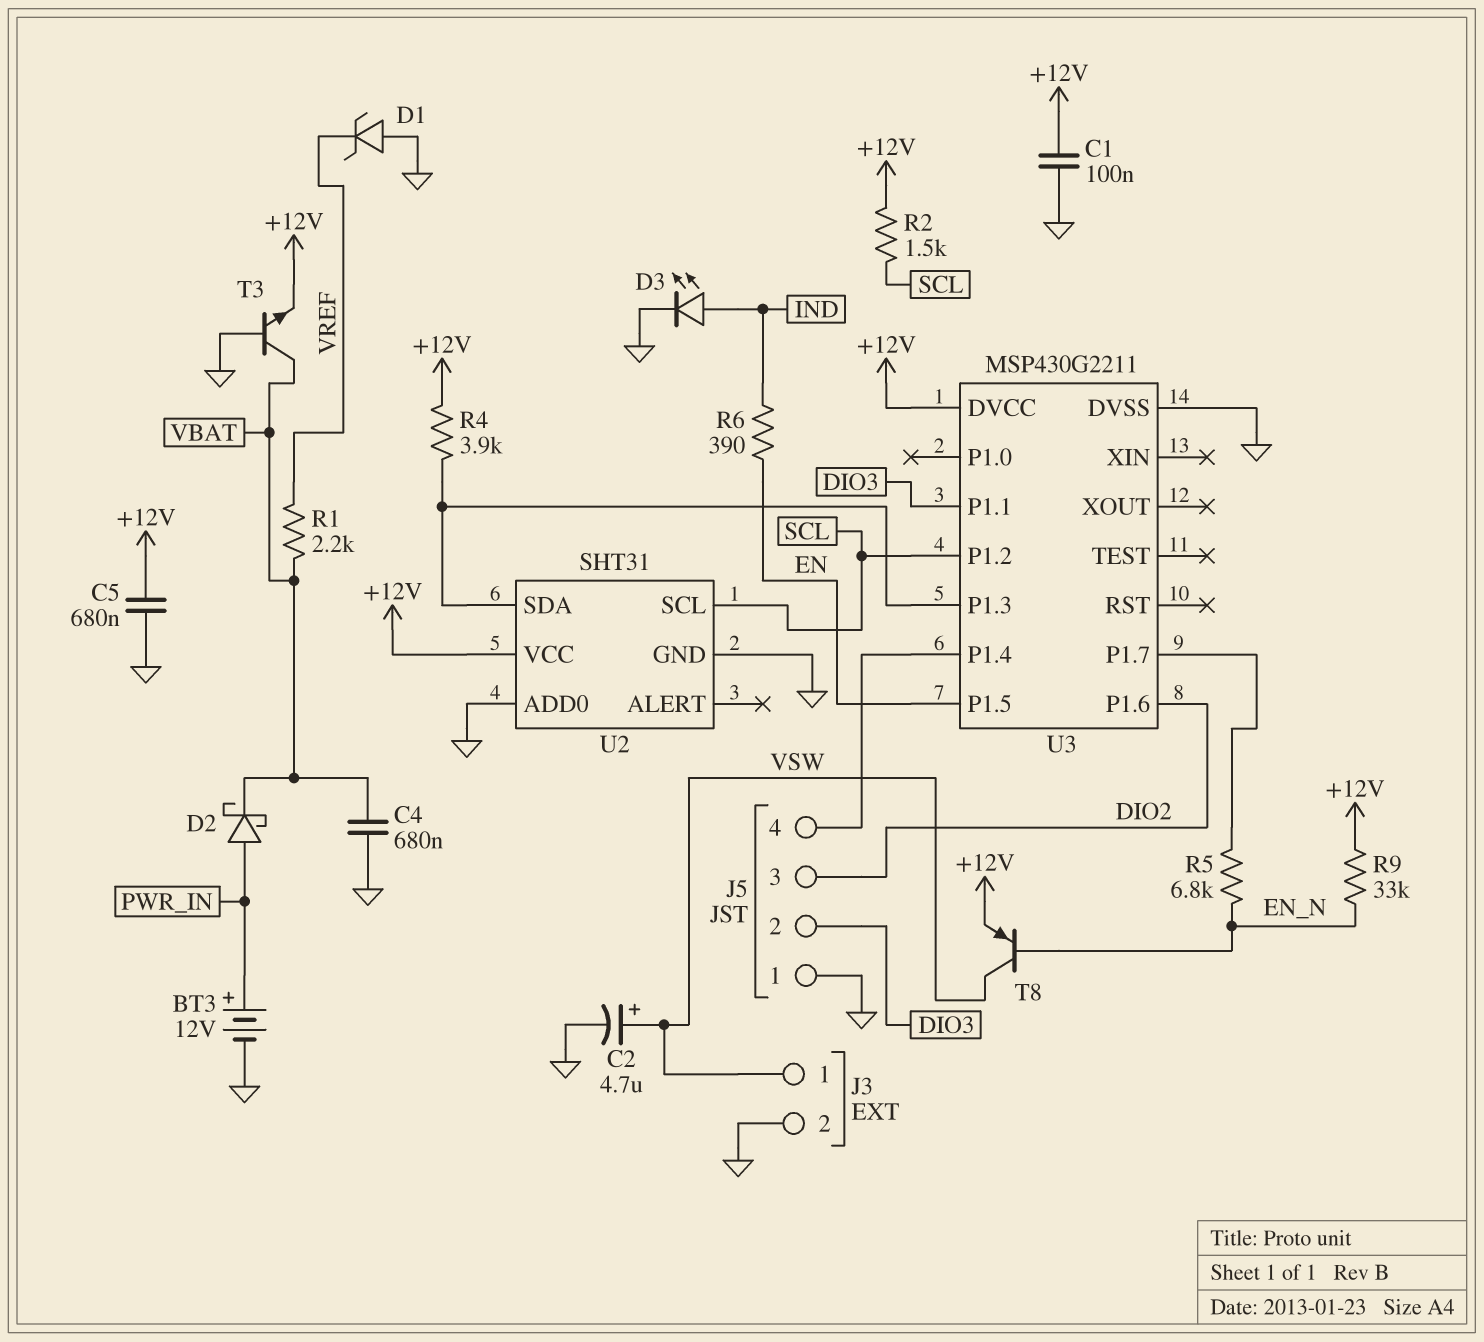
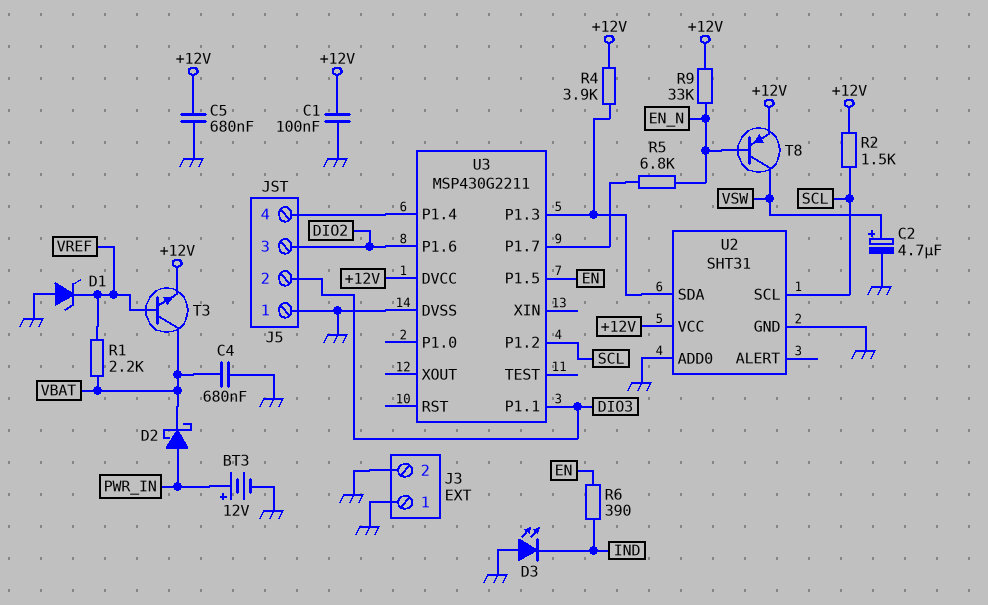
D3: LED (A IND, K GND) -> LED (A GND, K IND)
J3 pin 1: VSW -> GND
T3: NPN (B GND, C VBAT, E +12V) -> NPN (B VREF, C VBAT, E +12V)

